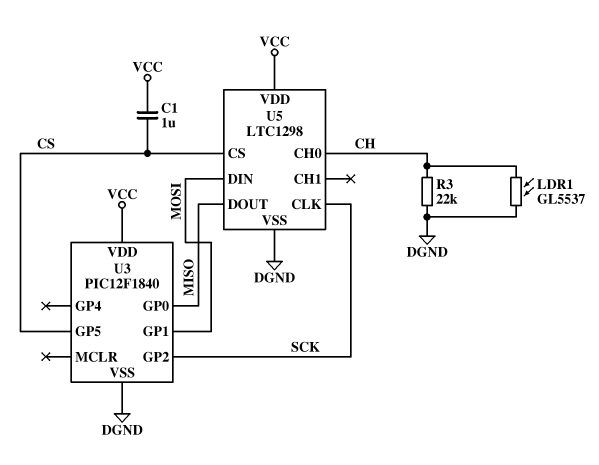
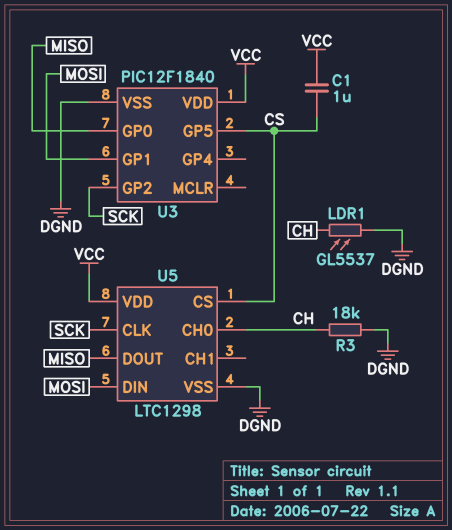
R3: 22k (CH, DGND) -> 18k (CH, DGND)

